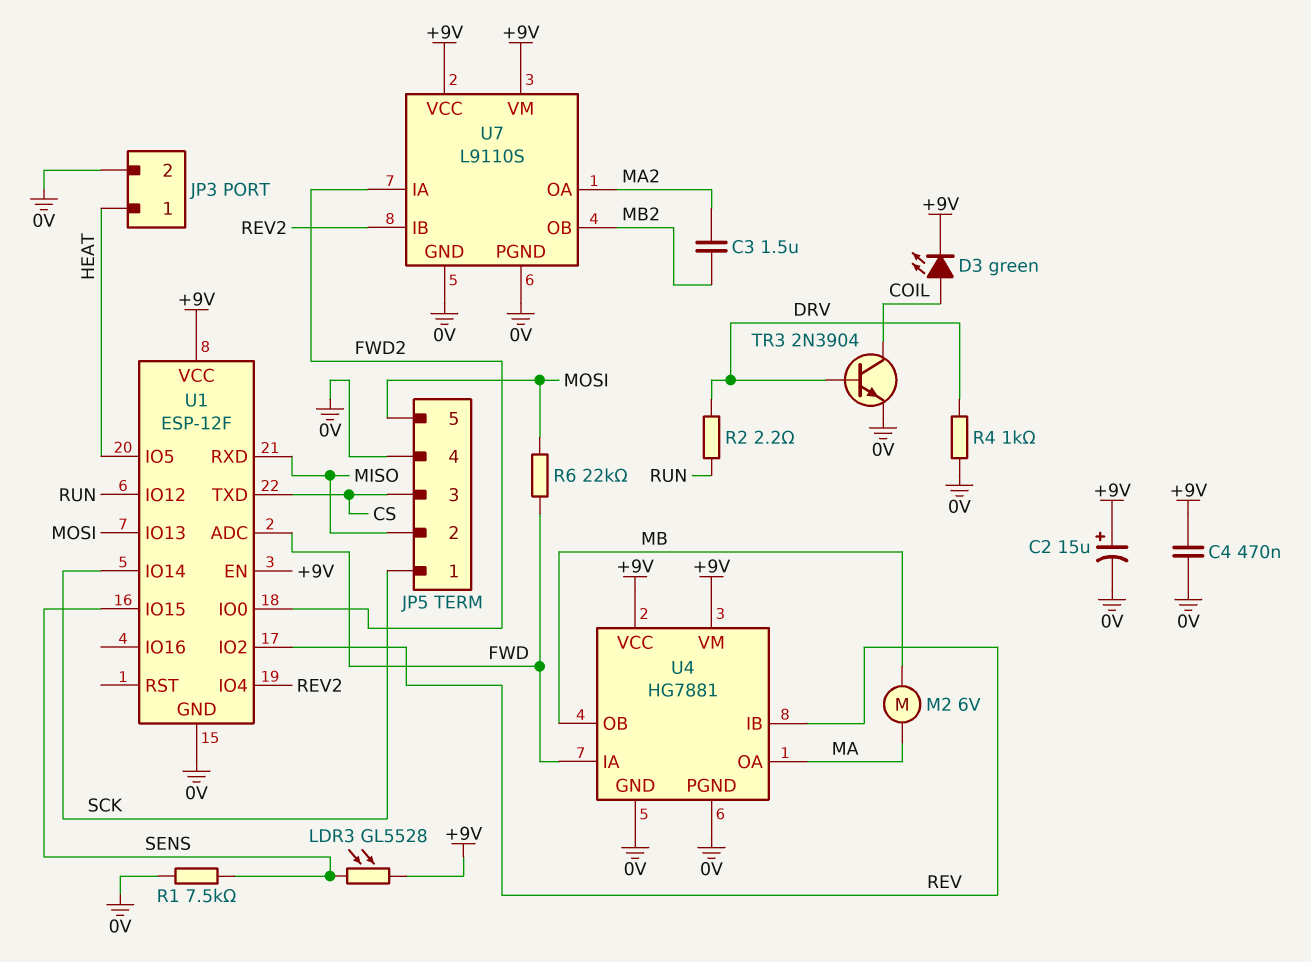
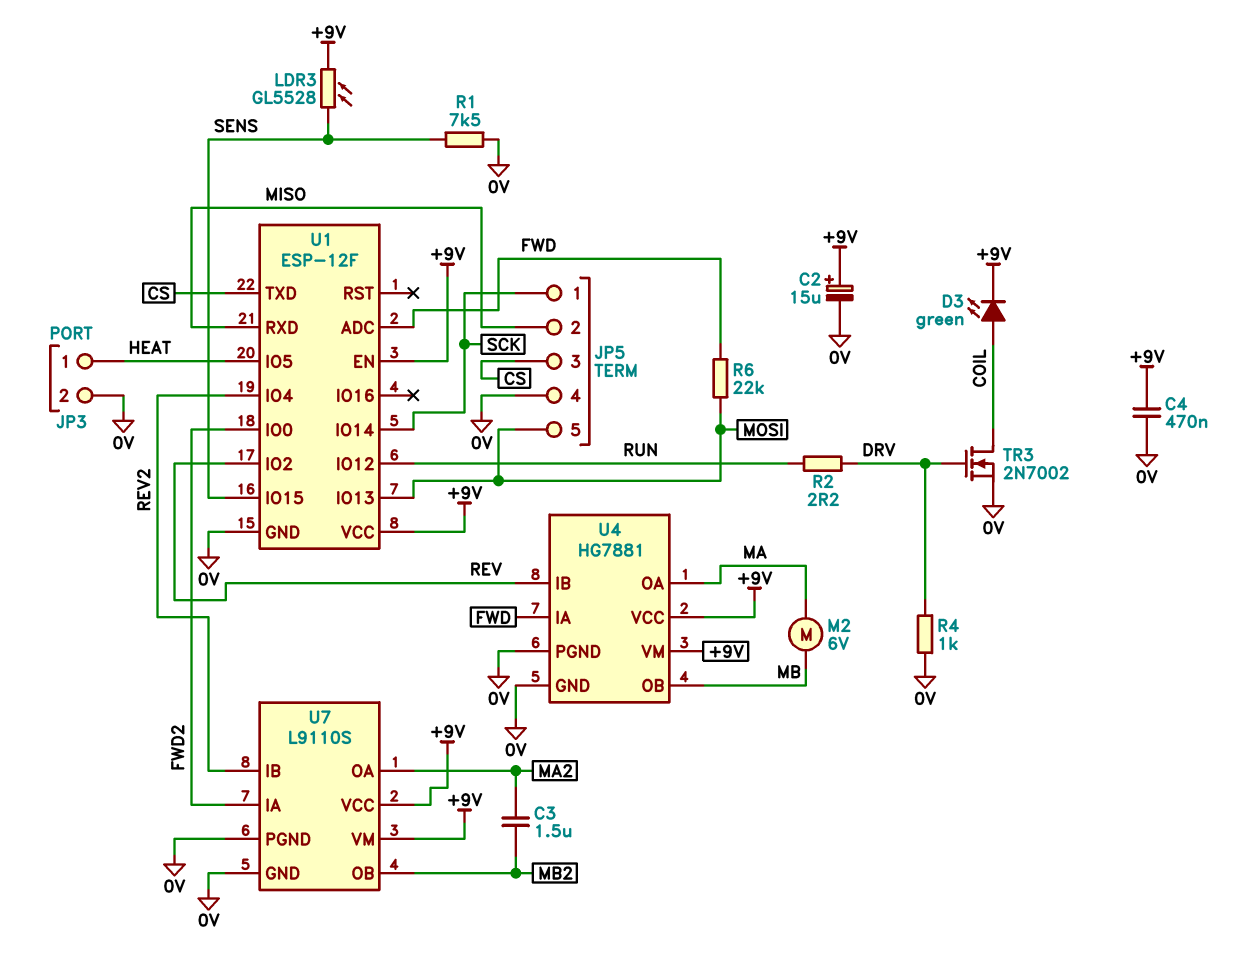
TR3: NPN 2N3904 (B DRV, C COIL, E 0V) -> NMOS 2N7002 (G DRV, D COIL, S 0V)

